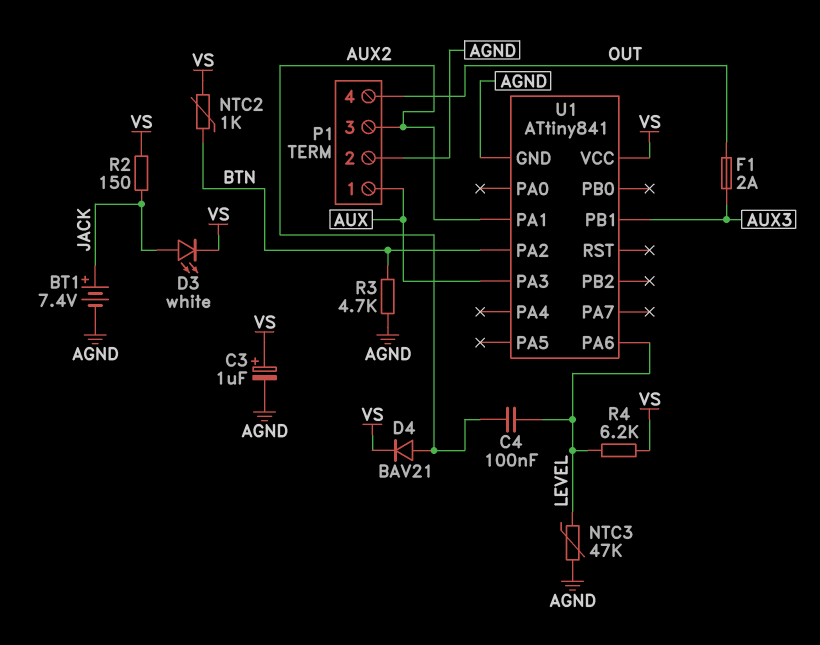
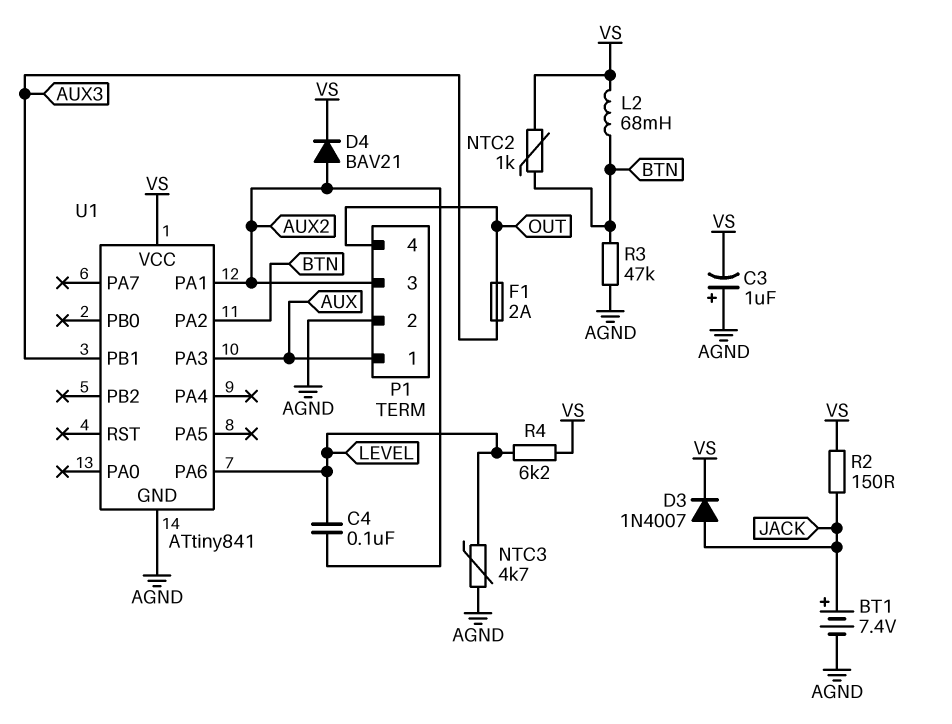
C3: 1uF (plus VS, minus AGND) -> 1uF (plus AGND, minus VS)
D3: LED white (A JACK, K VS) -> diode 1N4007 (A JACK, K VS)
L2: none -> 68mH (BTN, VS)
NTC3: 47k (AGND, LEVEL) -> 4.7k (AGND, LEVEL)
R3: 4.7k (AGND, BTN) -> 47k (AGND, BTN)

